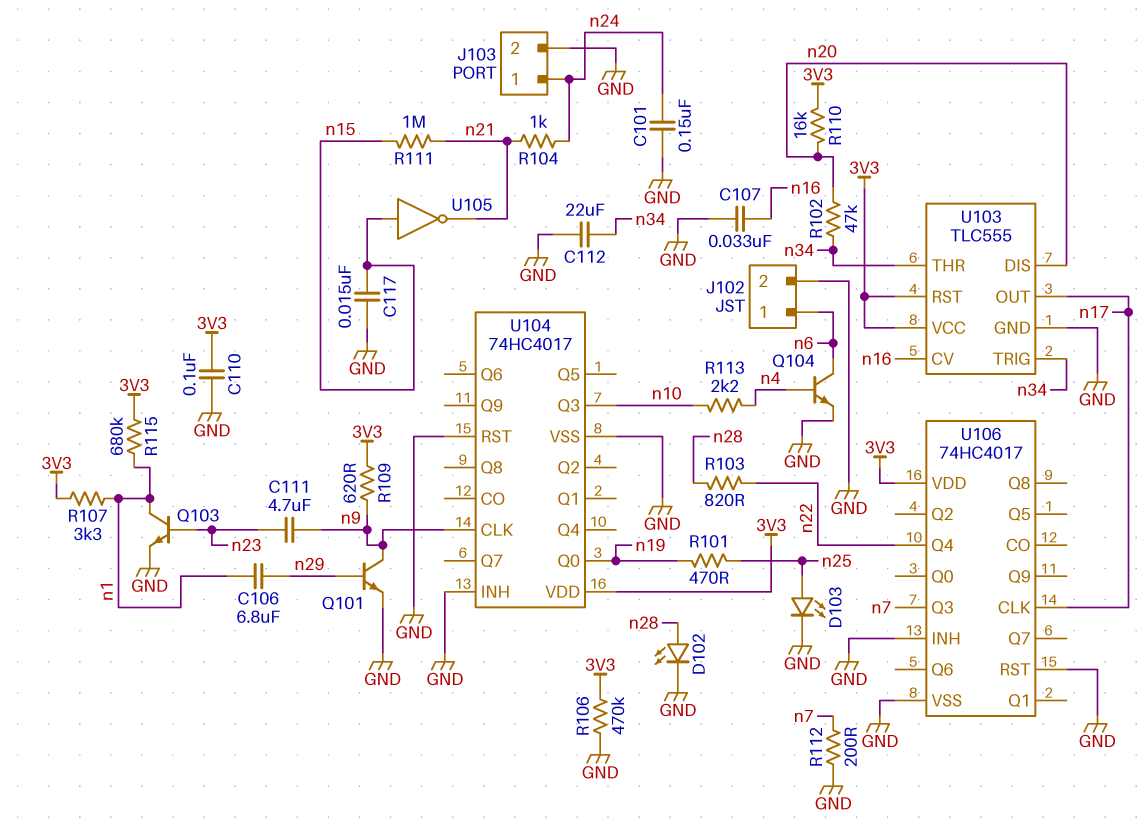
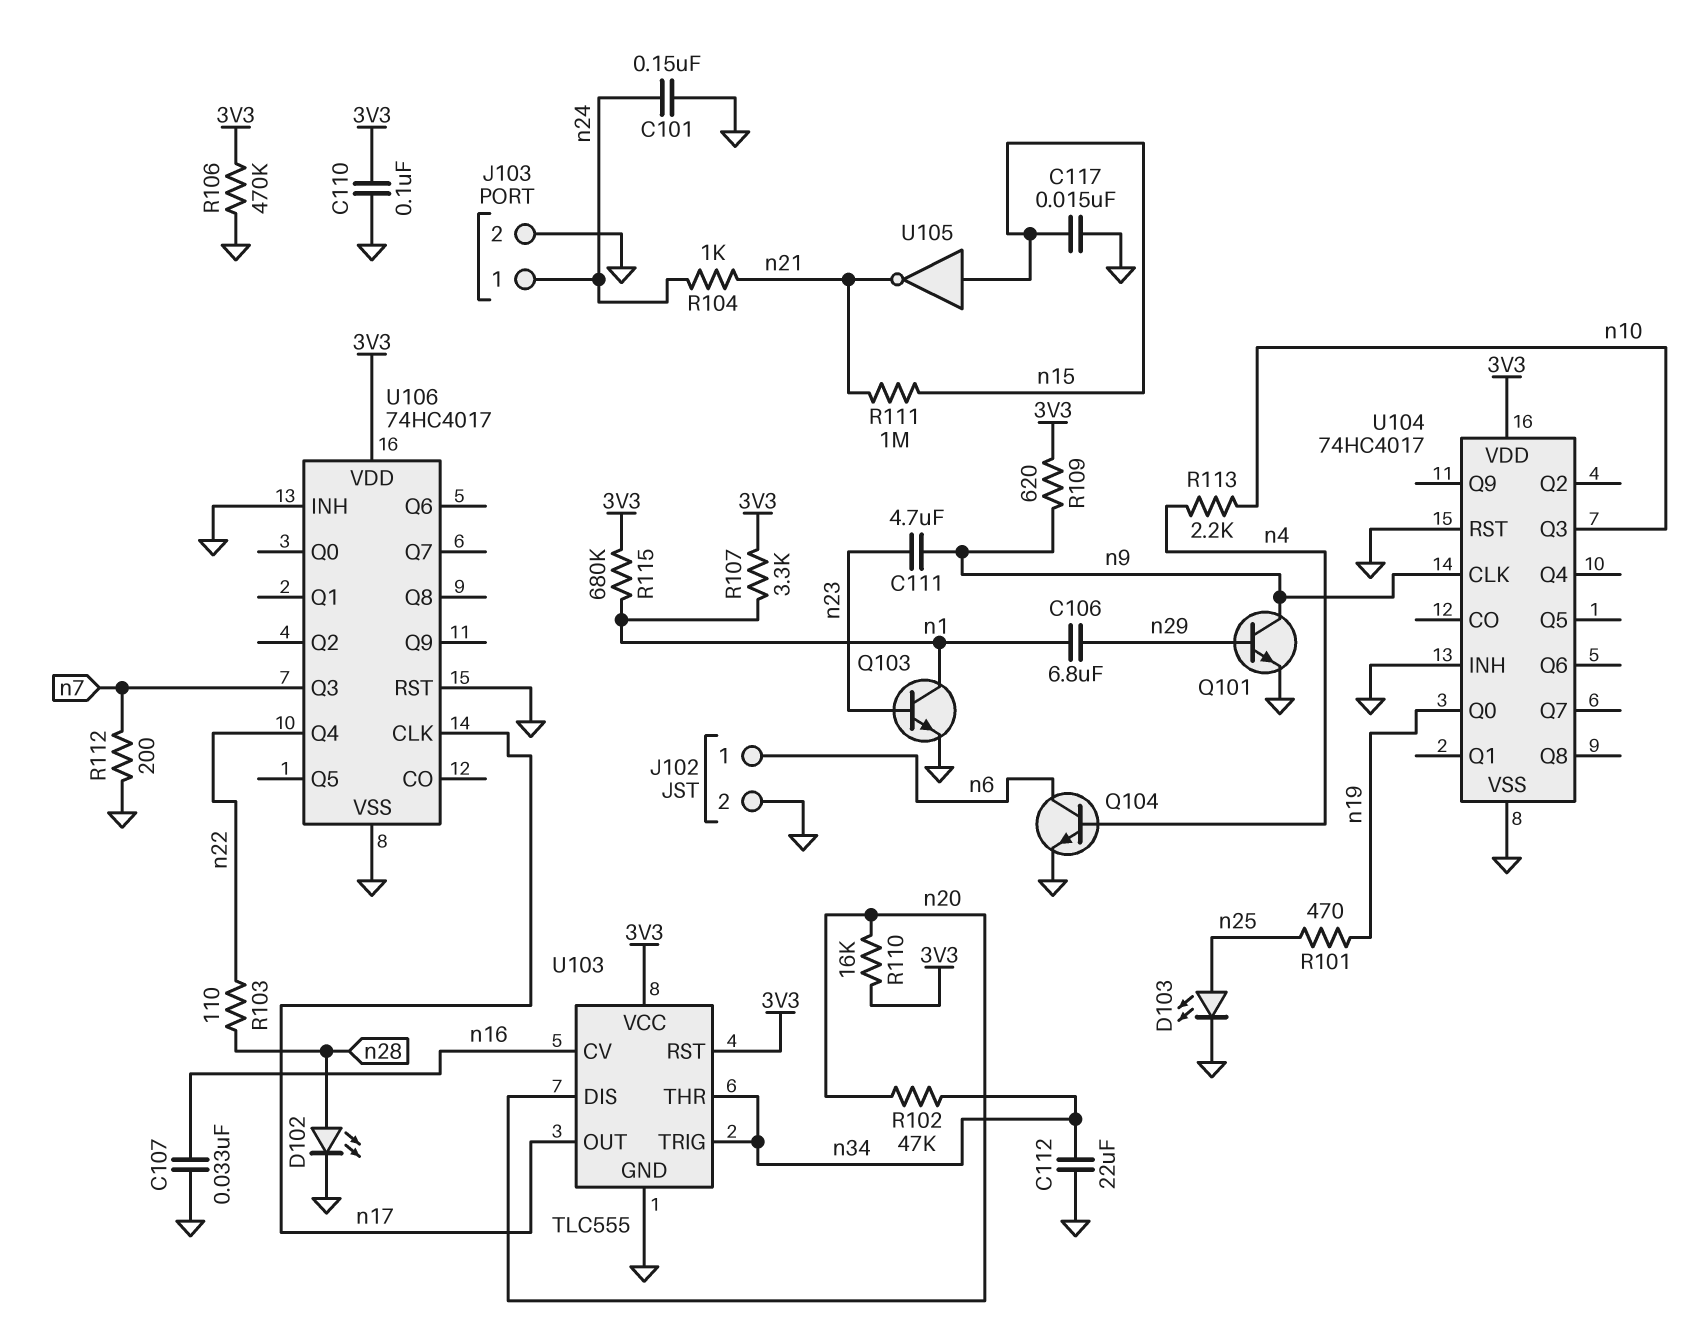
R103: 820 (n22, n28) -> 110 (n22, n28)

